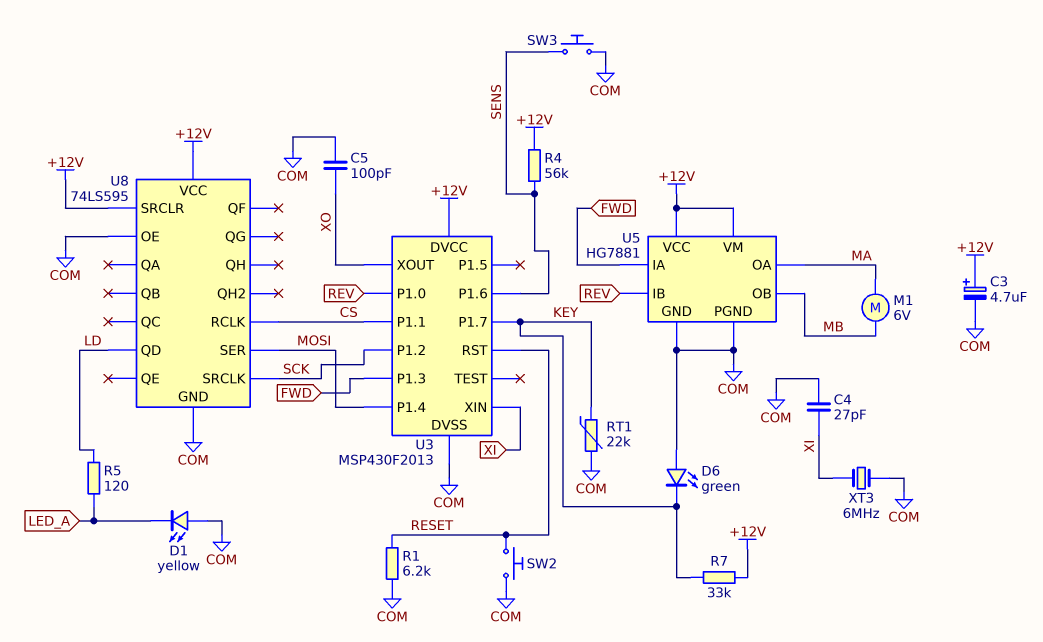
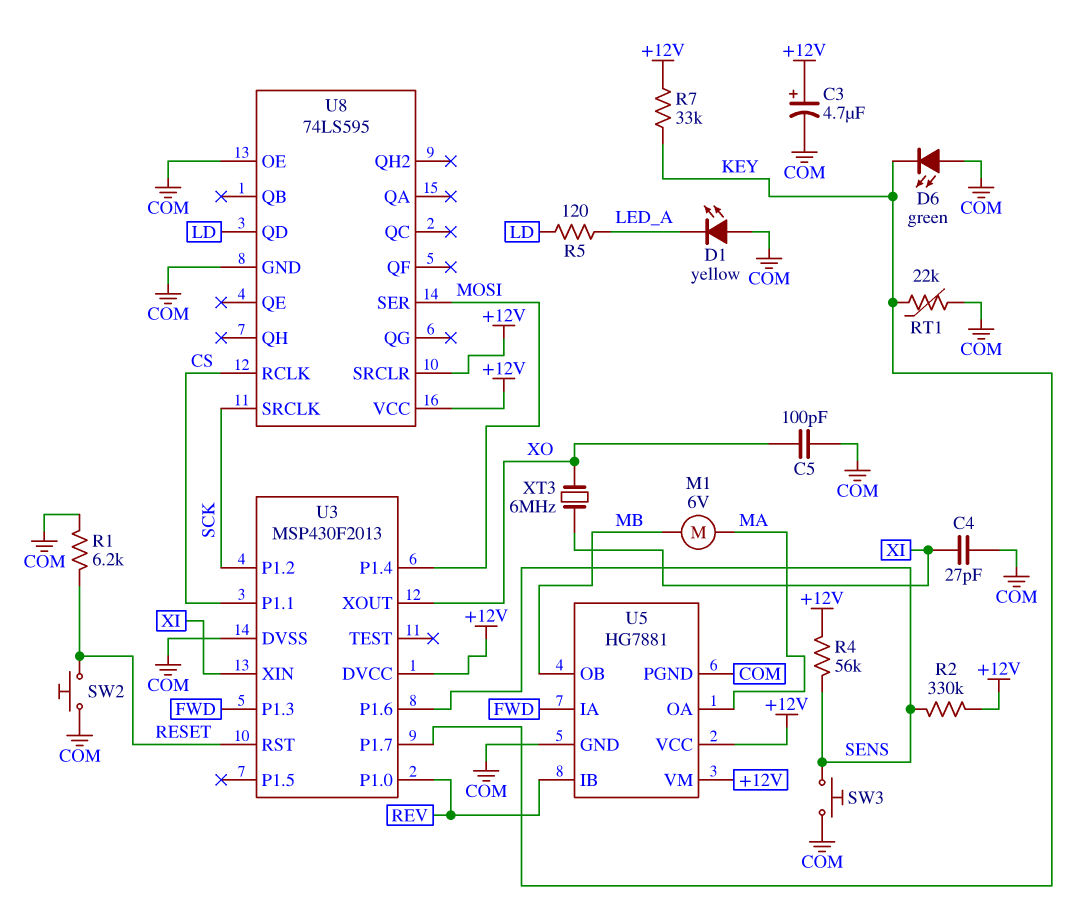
R2: none -> 330k (+12V, SENS)
XT3: 6MHz (COM, XI) -> 6MHz (XI, XO)

